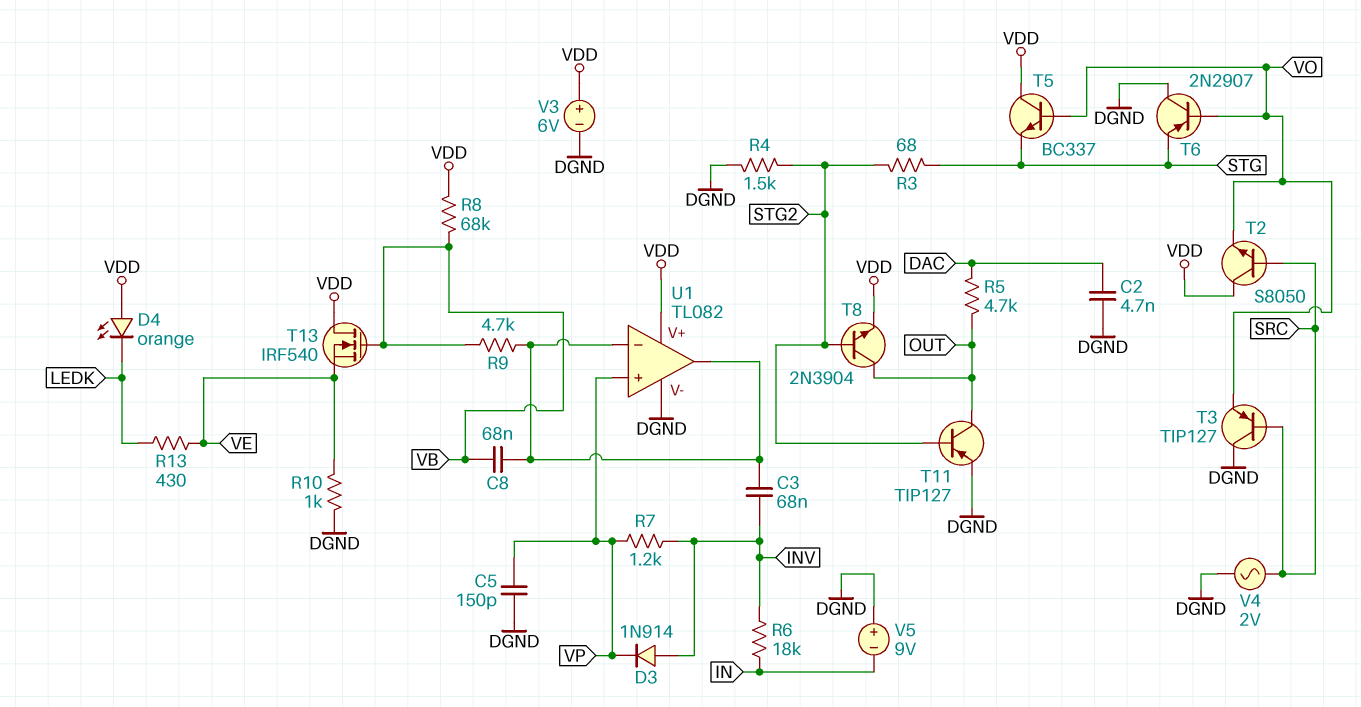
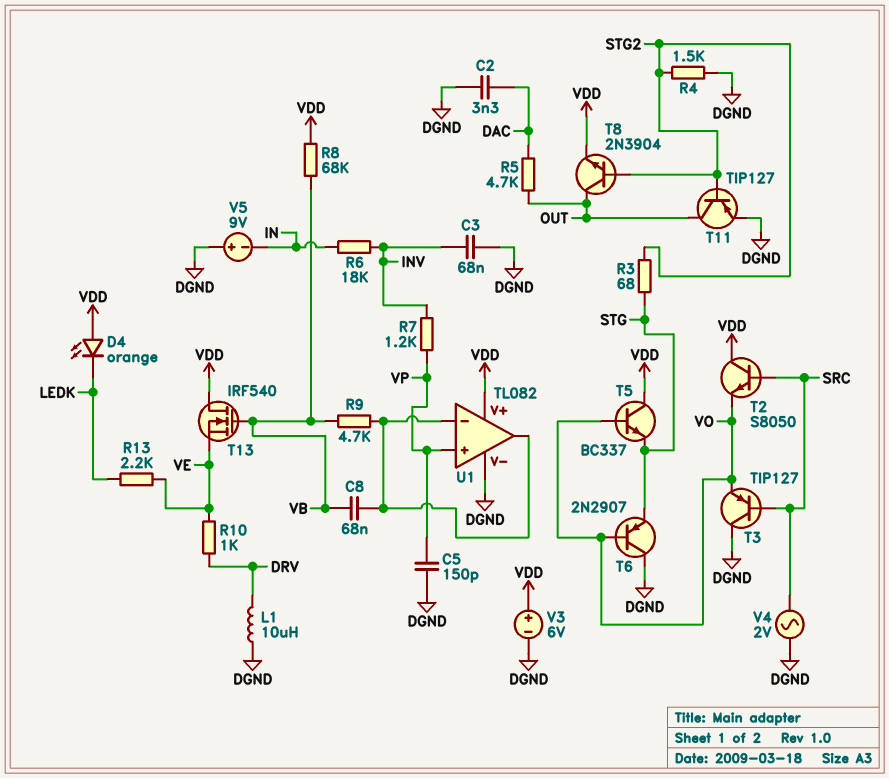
C2: 4.7nF (DAC, DGND) -> 3.3nF (DAC, DGND)
C3: 68nF (INV, U1/in-) -> 68nF (DGND, INV)
D3: diode 1N914 (A INV, K VP) -> none
L1: none -> 10uH (DGND, DRV)
R10: 1k (DGND, VE) -> 1k (DRV, VE)
R13: 430 (LEDK, VE) -> 2.2k (LEDK, VE)

